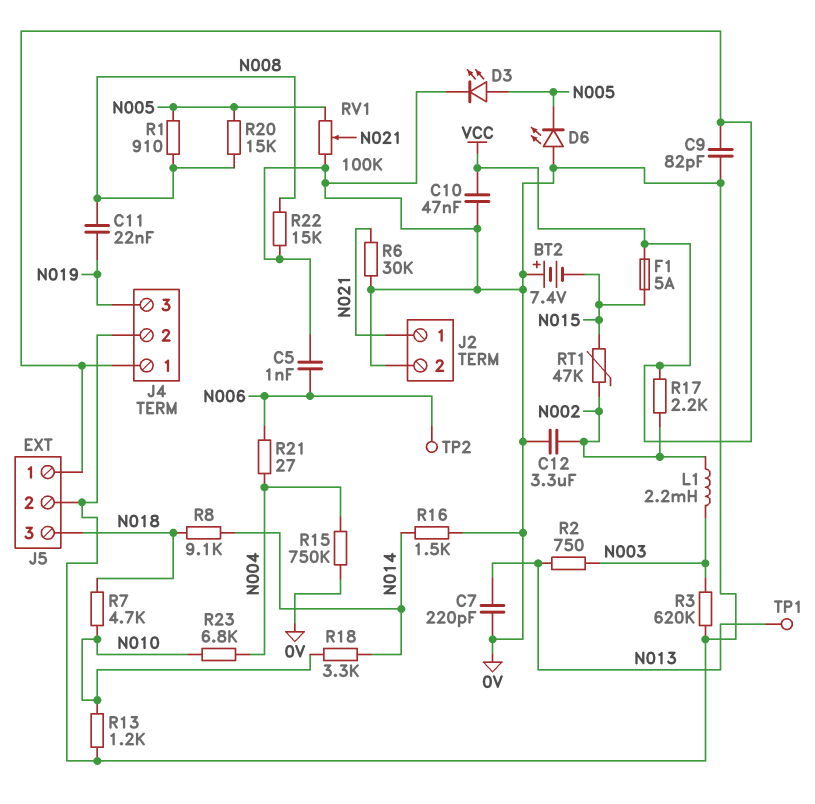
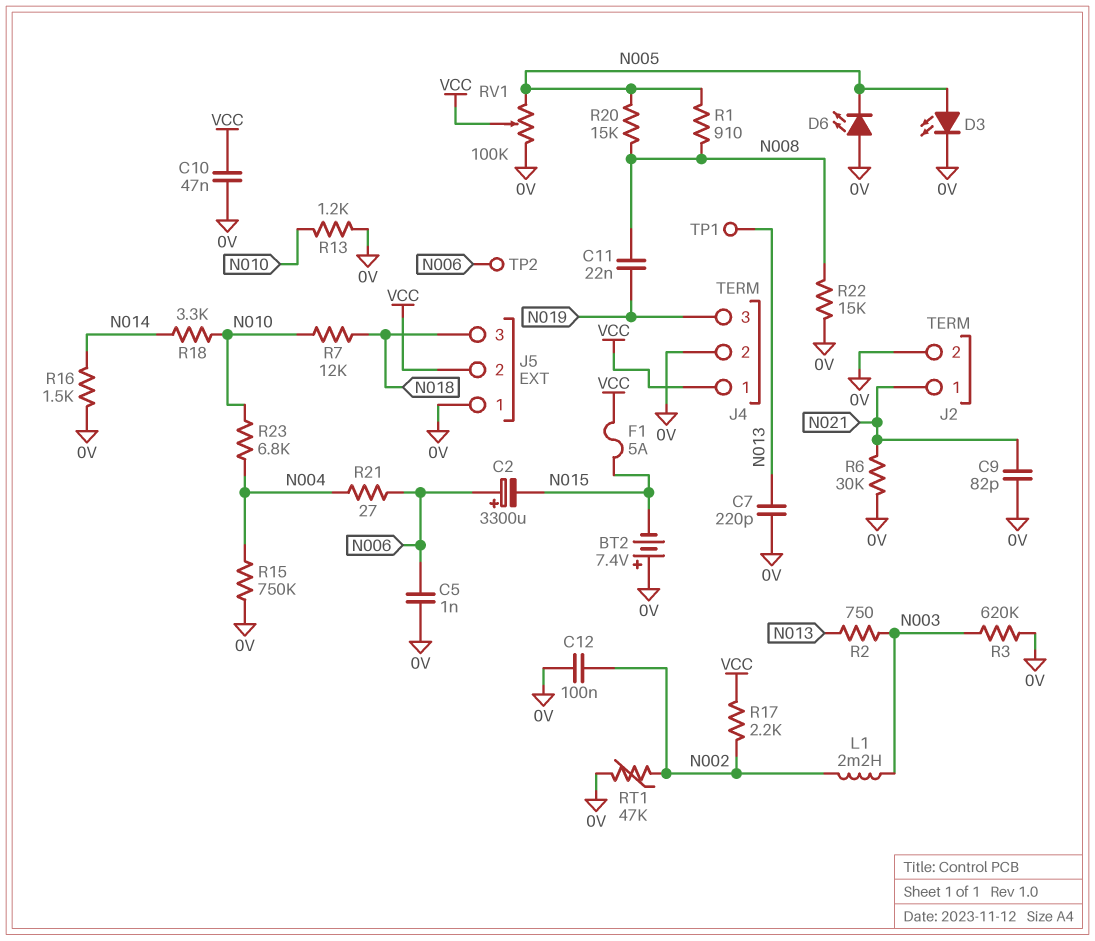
C2: none -> 3300uF (plus N006, minus N015)
C9: 82pF (0V, VCC) -> 82pF (0V, N021)
C12: 3.3uF (0V, N002) -> 100nF (0V, N002)
J5 pin 1: VCC -> 0V
J5 pin 2: 0V -> VCC
R7: 4.7k (N010, N018) -> 12k (N010, N018)
R8: 9.1k (N014, N018) -> none
RT1: 47k (N002, N015) -> 47k (0V, N002)
RV1: 100k (0V, N005, wiper N021) -> 100k (0V, N005, wiper VCC)

